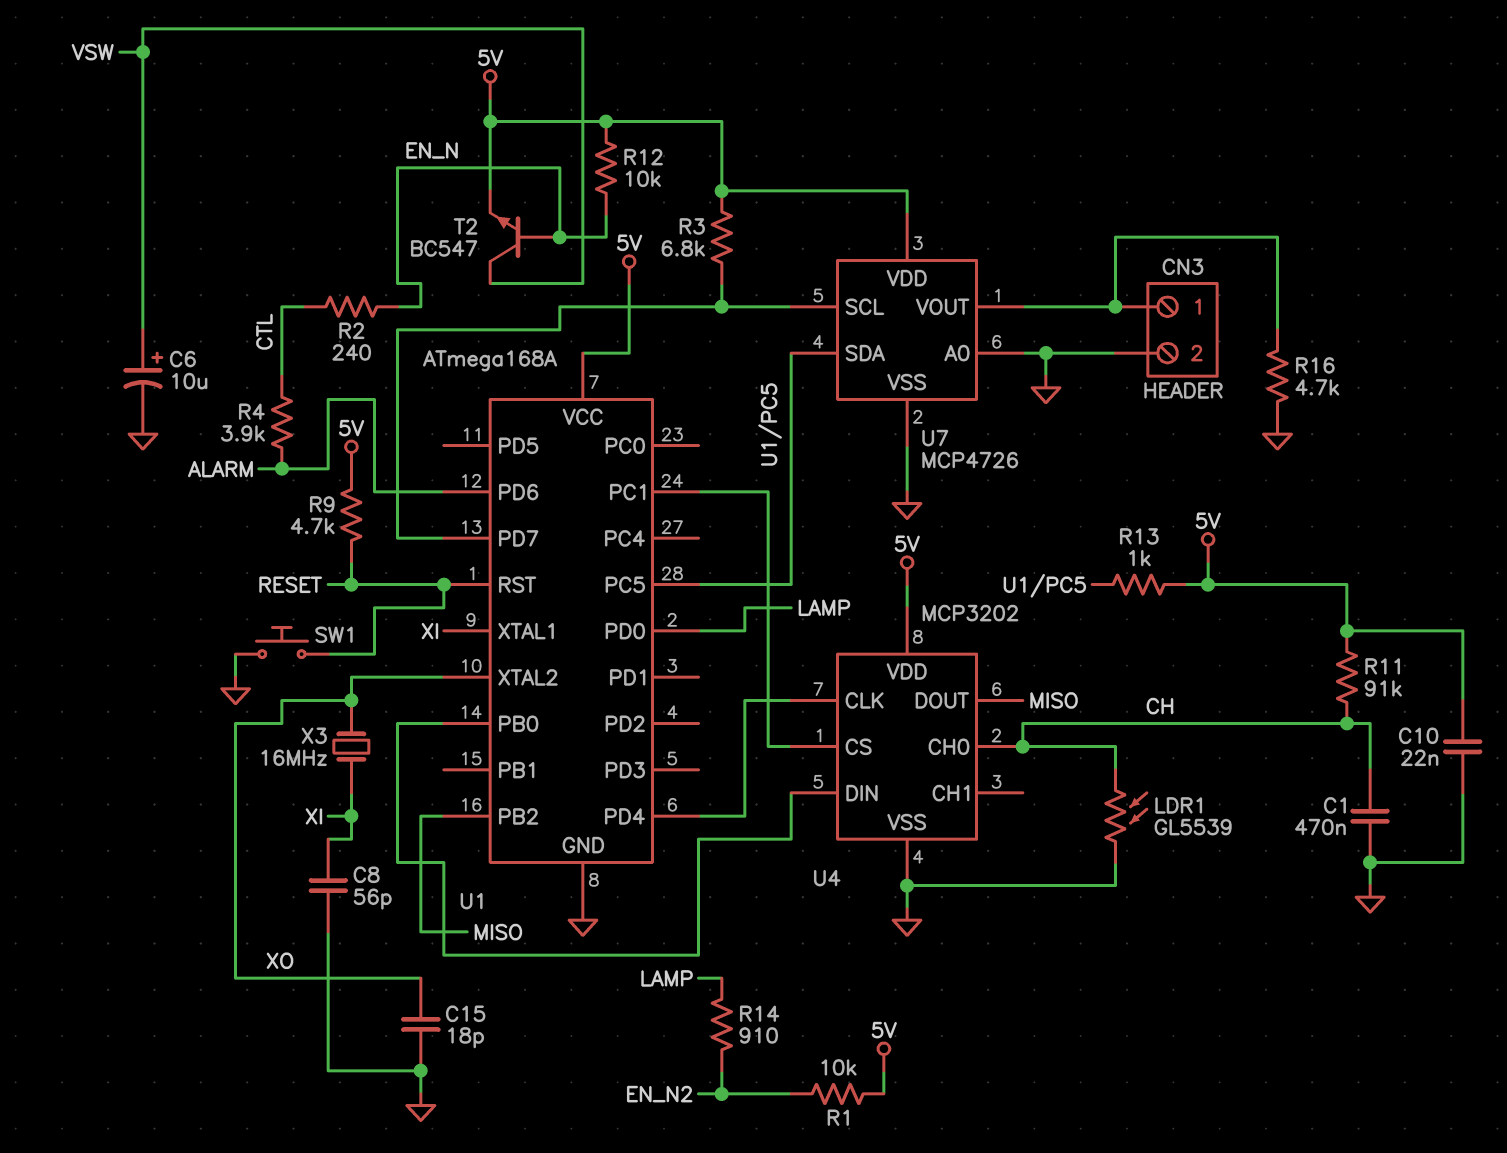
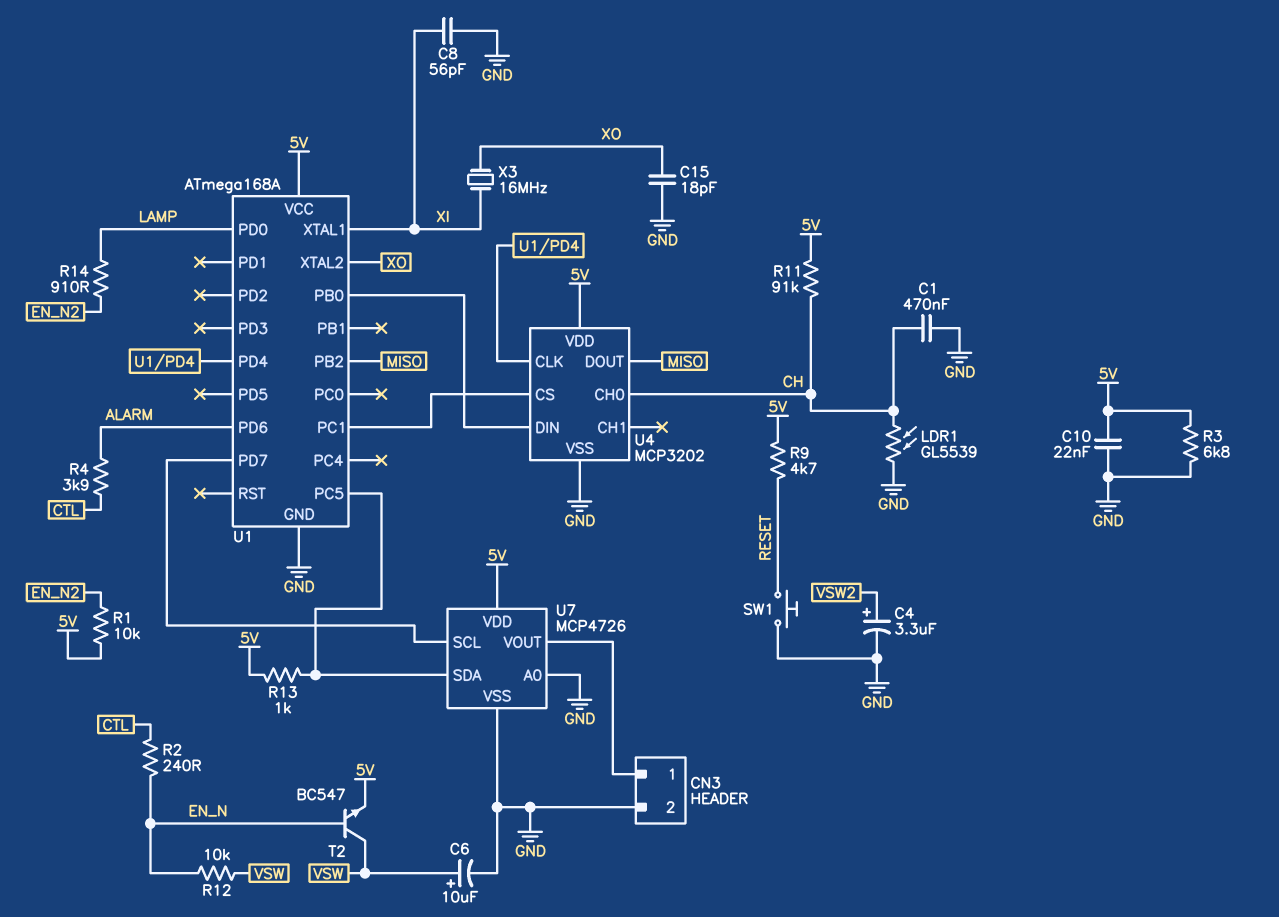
C4: none -> 3.3uF (plus VSW2, minus GND)
R3: 6.8k (5V, U1/PD7) -> 6.8k (5V, GND)
R12: 10k (5V, EN_N) -> 10k (EN_N, VSW)
R16: 4.7k (CN3/1, GND) -> none
U1 pin RST: RESET -> none

